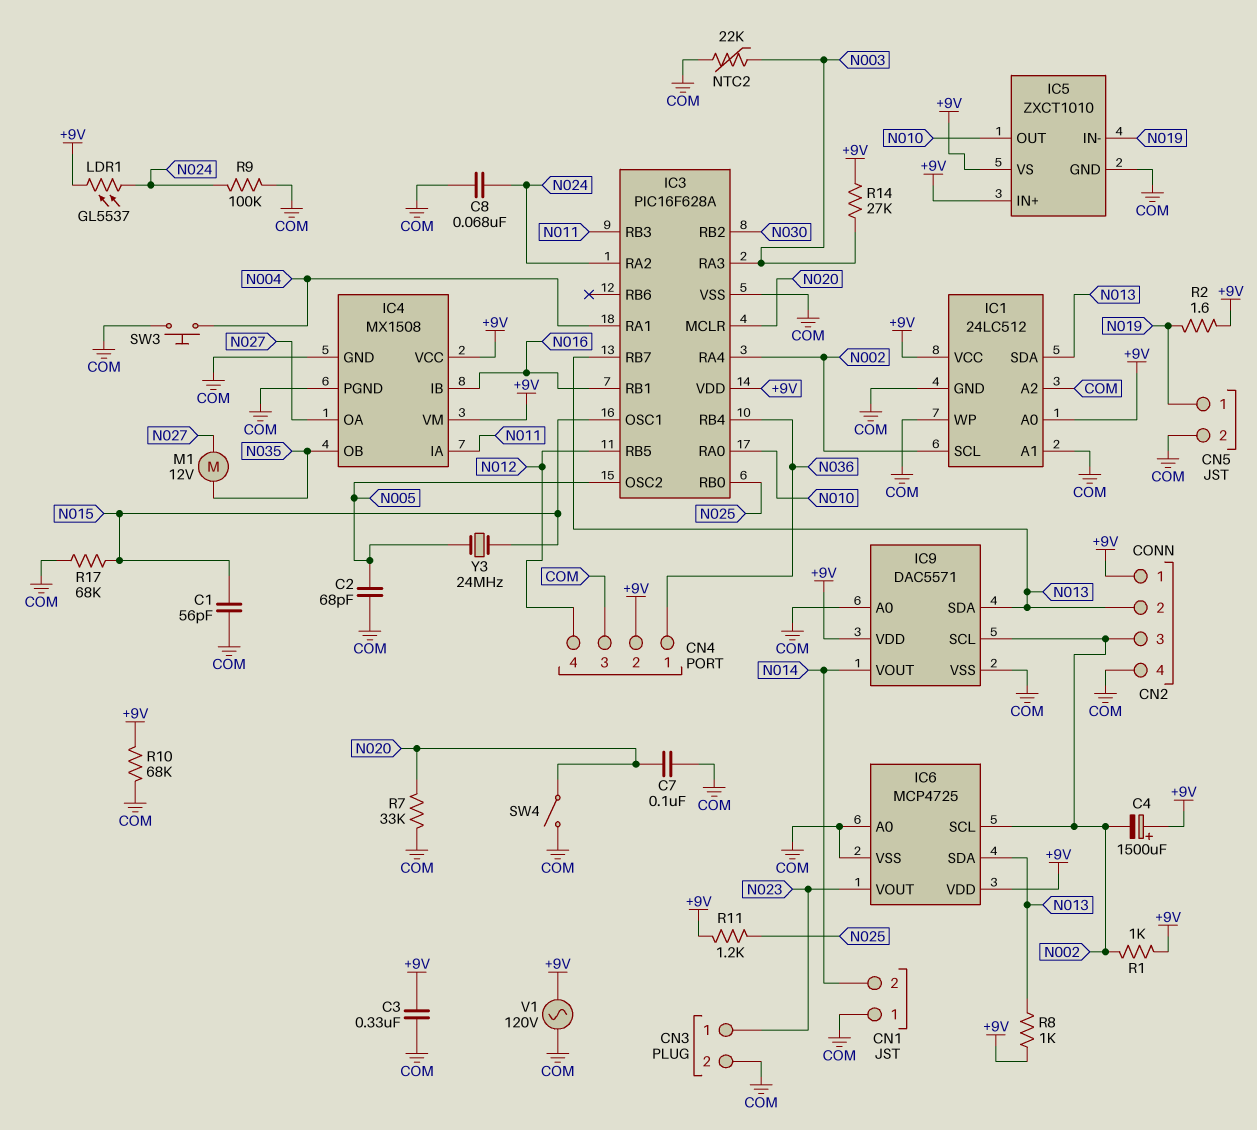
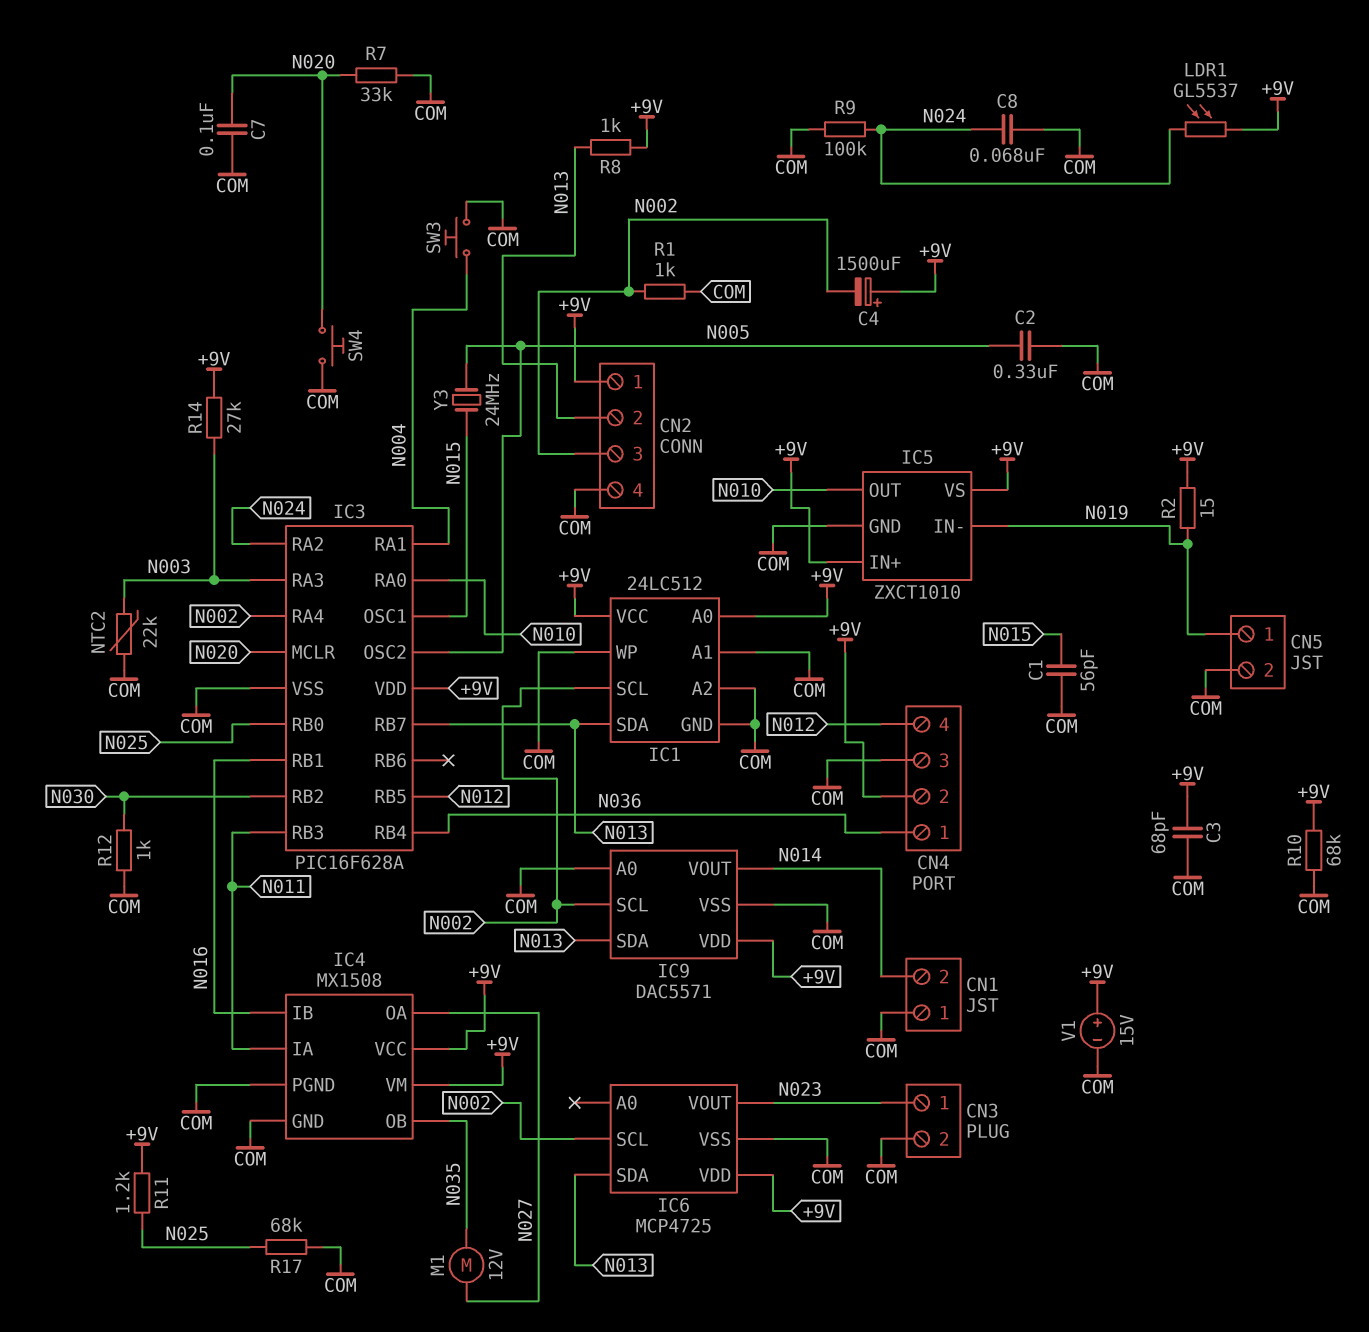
C2: 68pF (COM, N005) -> 330nF (COM, N005)
C3: 330nF (+9V, COM) -> 68pF (+9V, COM)
IC6 pin A0: COM -> none
R1: 1k (+9V, N002) -> 1k (COM, N002)
R2: 1.6 (+9V, N019) -> 15 (+9V, N019)
R12: none -> 1k (COM, N030)
R17: 68k (COM, N015) -> 68k (COM, N025)
SW4: switch (COM, N020) -> button (COM, N020)
V1: AC 120V (+9V, COM) -> 15V (plus +9V, minus COM)

